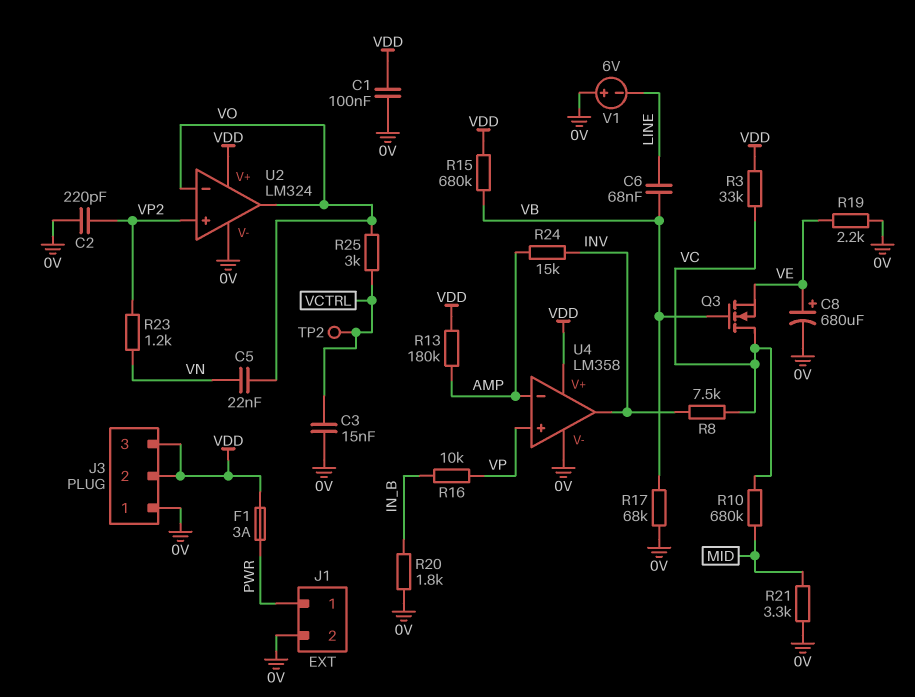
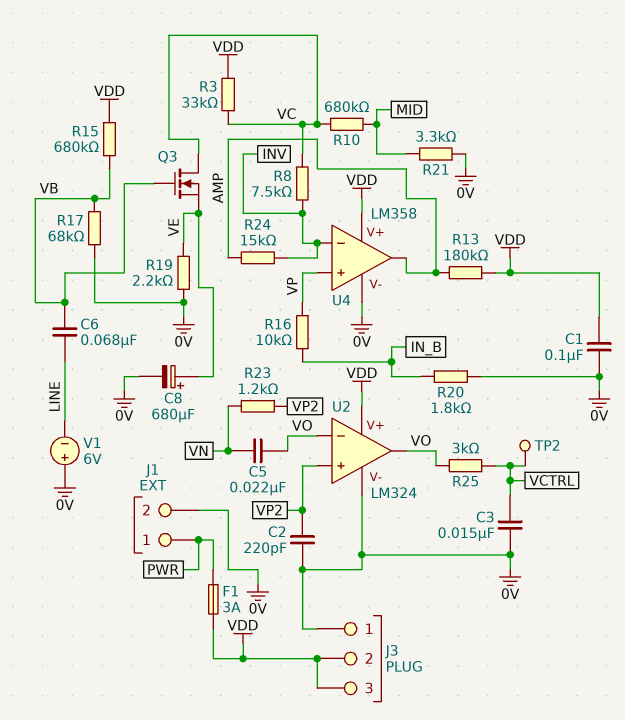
U4 pin in-: AMP -> INV
U4 pin out: INV -> AMP

